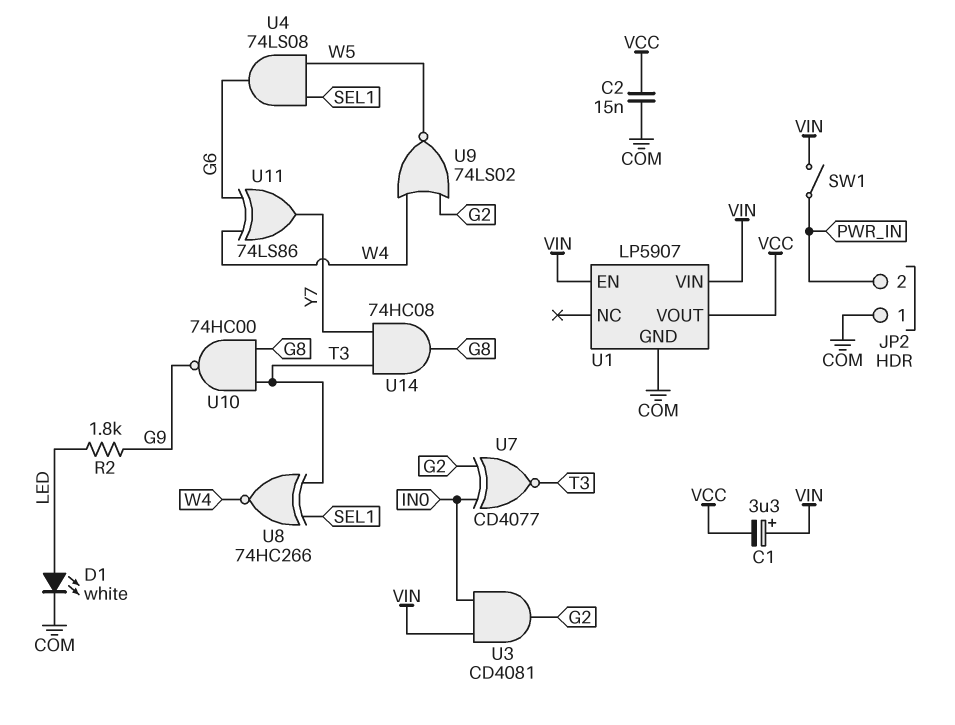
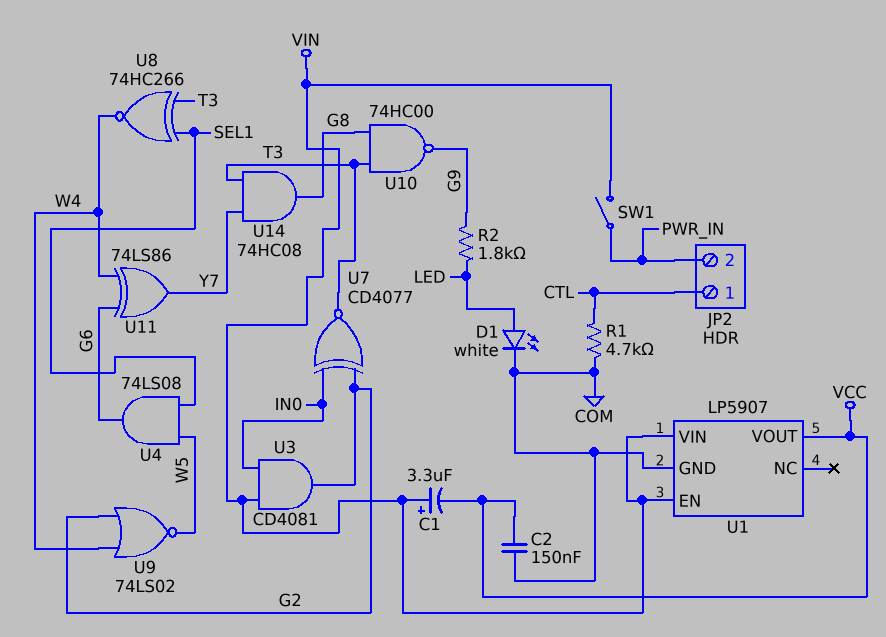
C2: 15nF (COM, VCC) -> 150nF (COM, VCC)
JP2 pin 1: COM -> CTL
R1: none -> 4.7k (COM, CTL)

